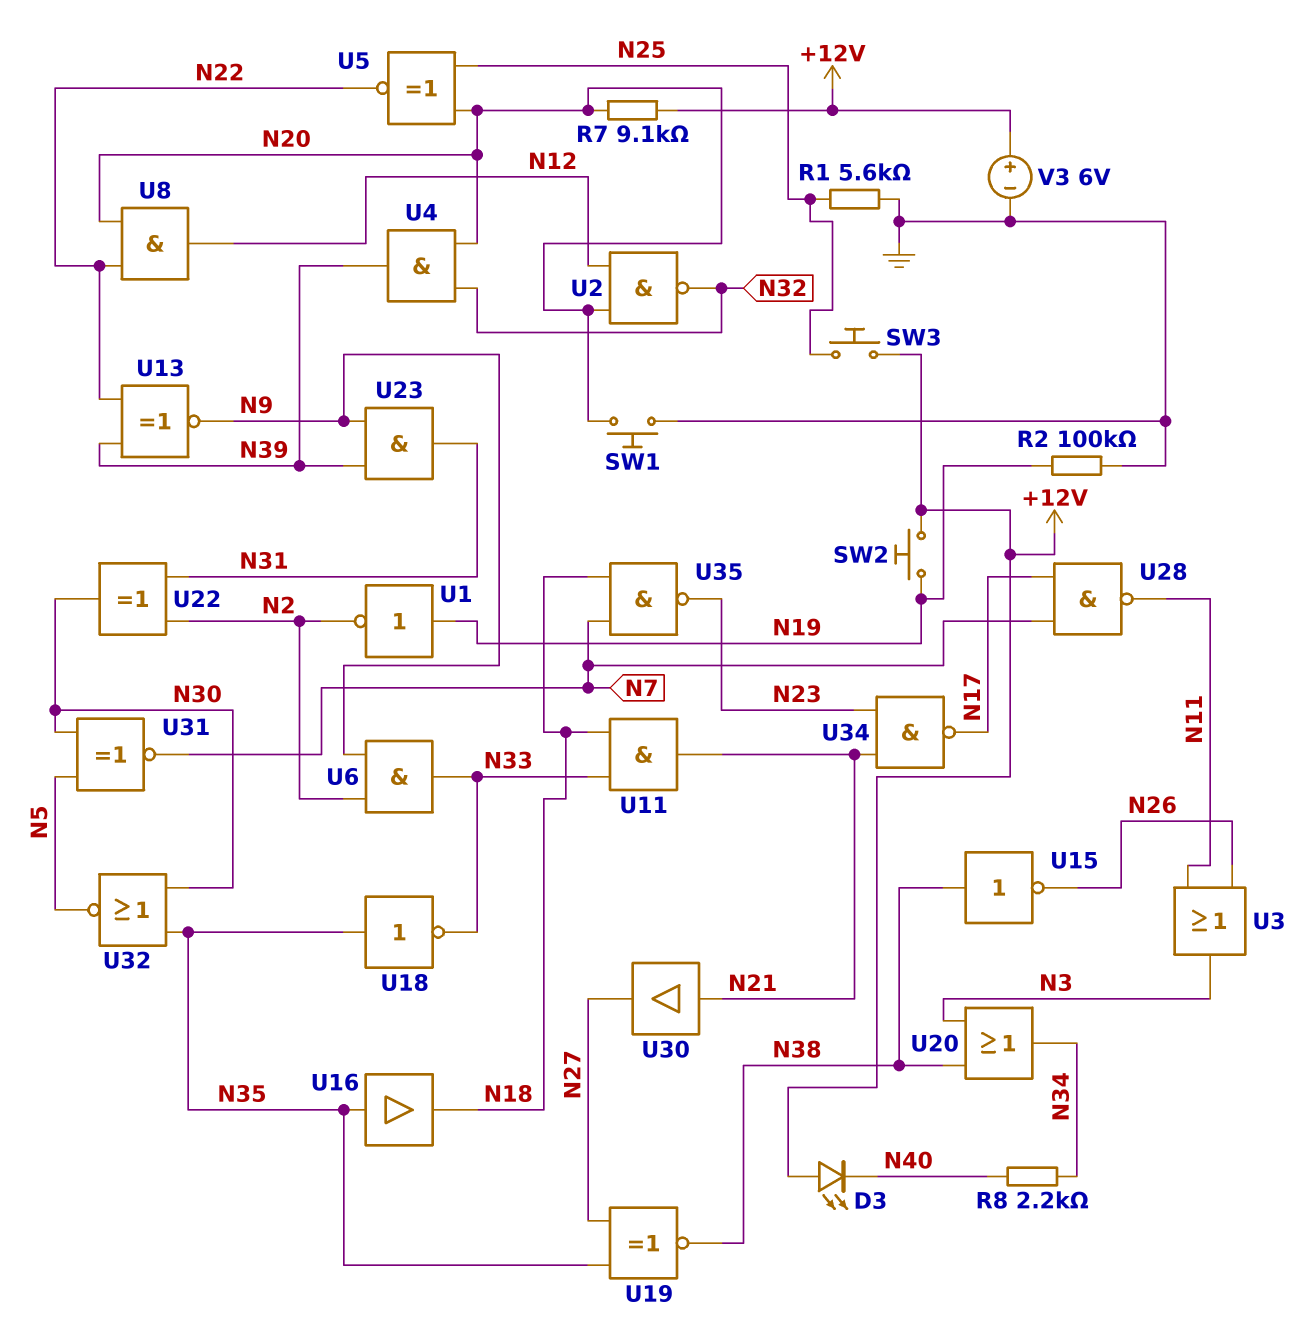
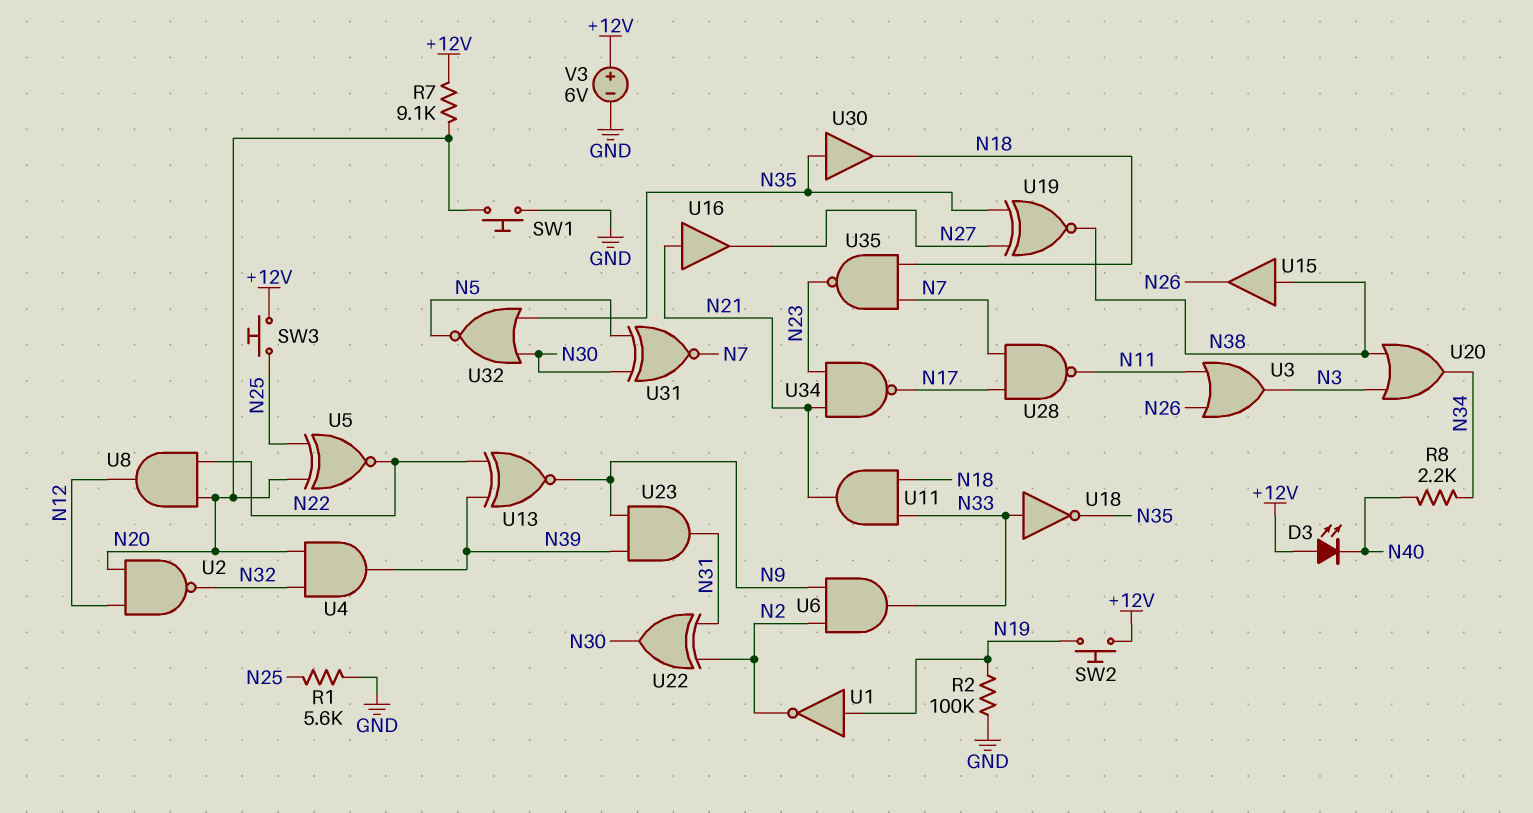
U15: NOT (in N38, out N26) -> buffer (in N38, out N26)
U16: buffer (in N35, out N18) -> buffer (in N21, out N27)
U18: NOT (in N35, out N33) -> NOT (in N33, out N35)
U30: buffer (in N21, out N27) -> buffer (in N35, out N18)

